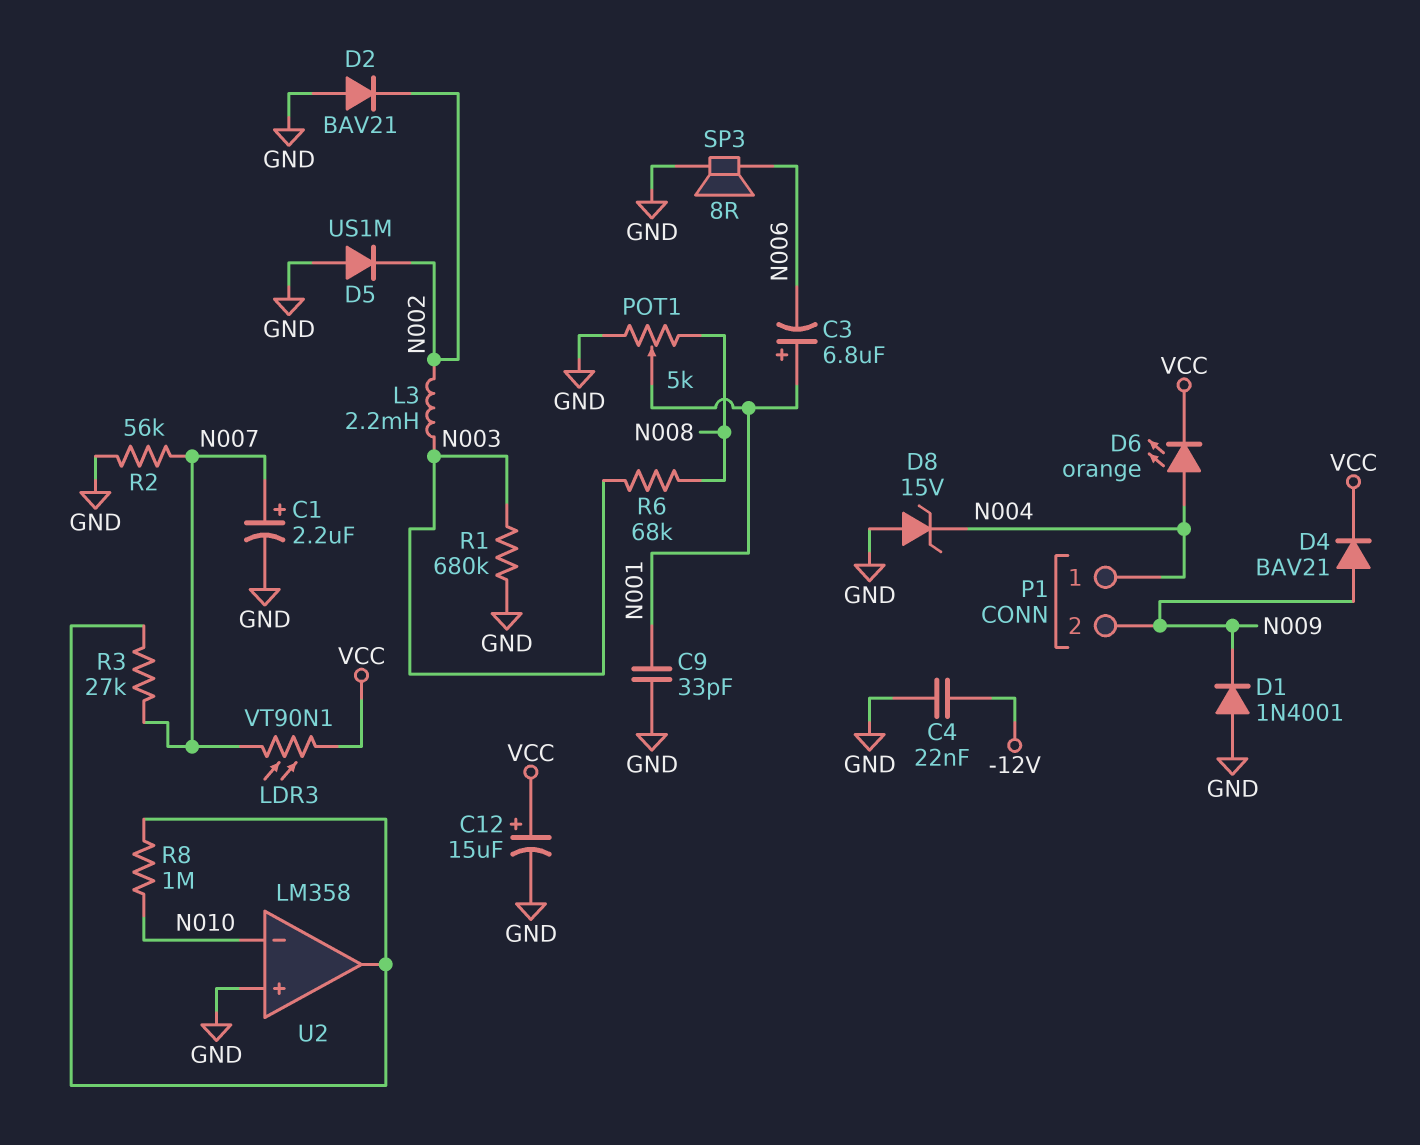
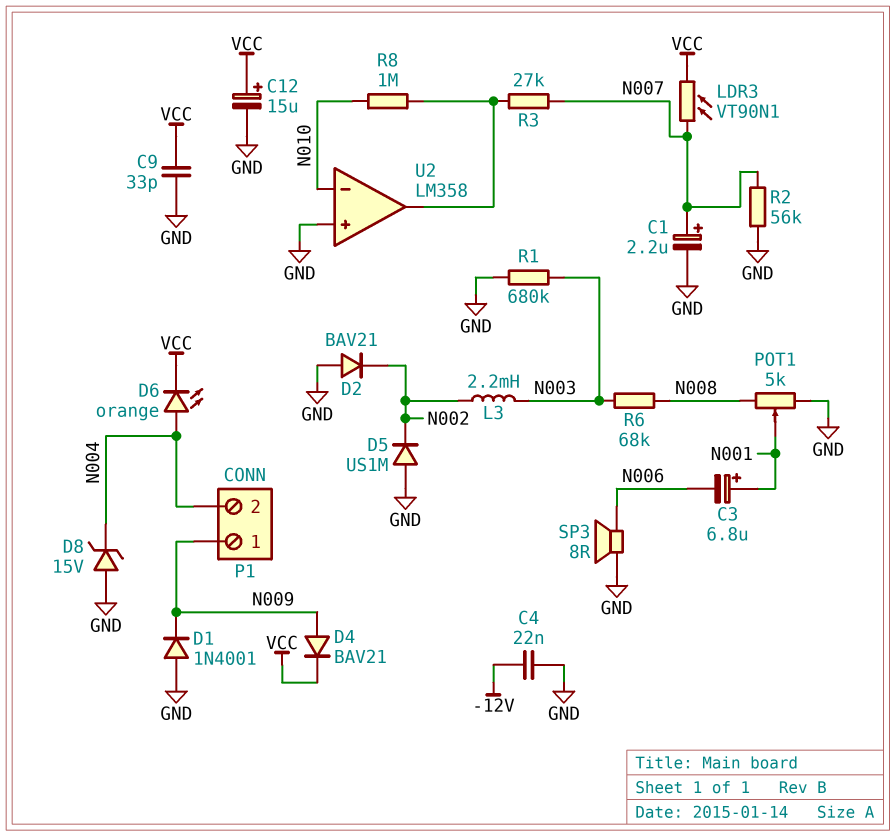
C9: 33pF (GND, N001) -> 33pF (GND, VCC)
P1 pin 1: N004 -> N009
P1 pin 2: N009 -> N004

